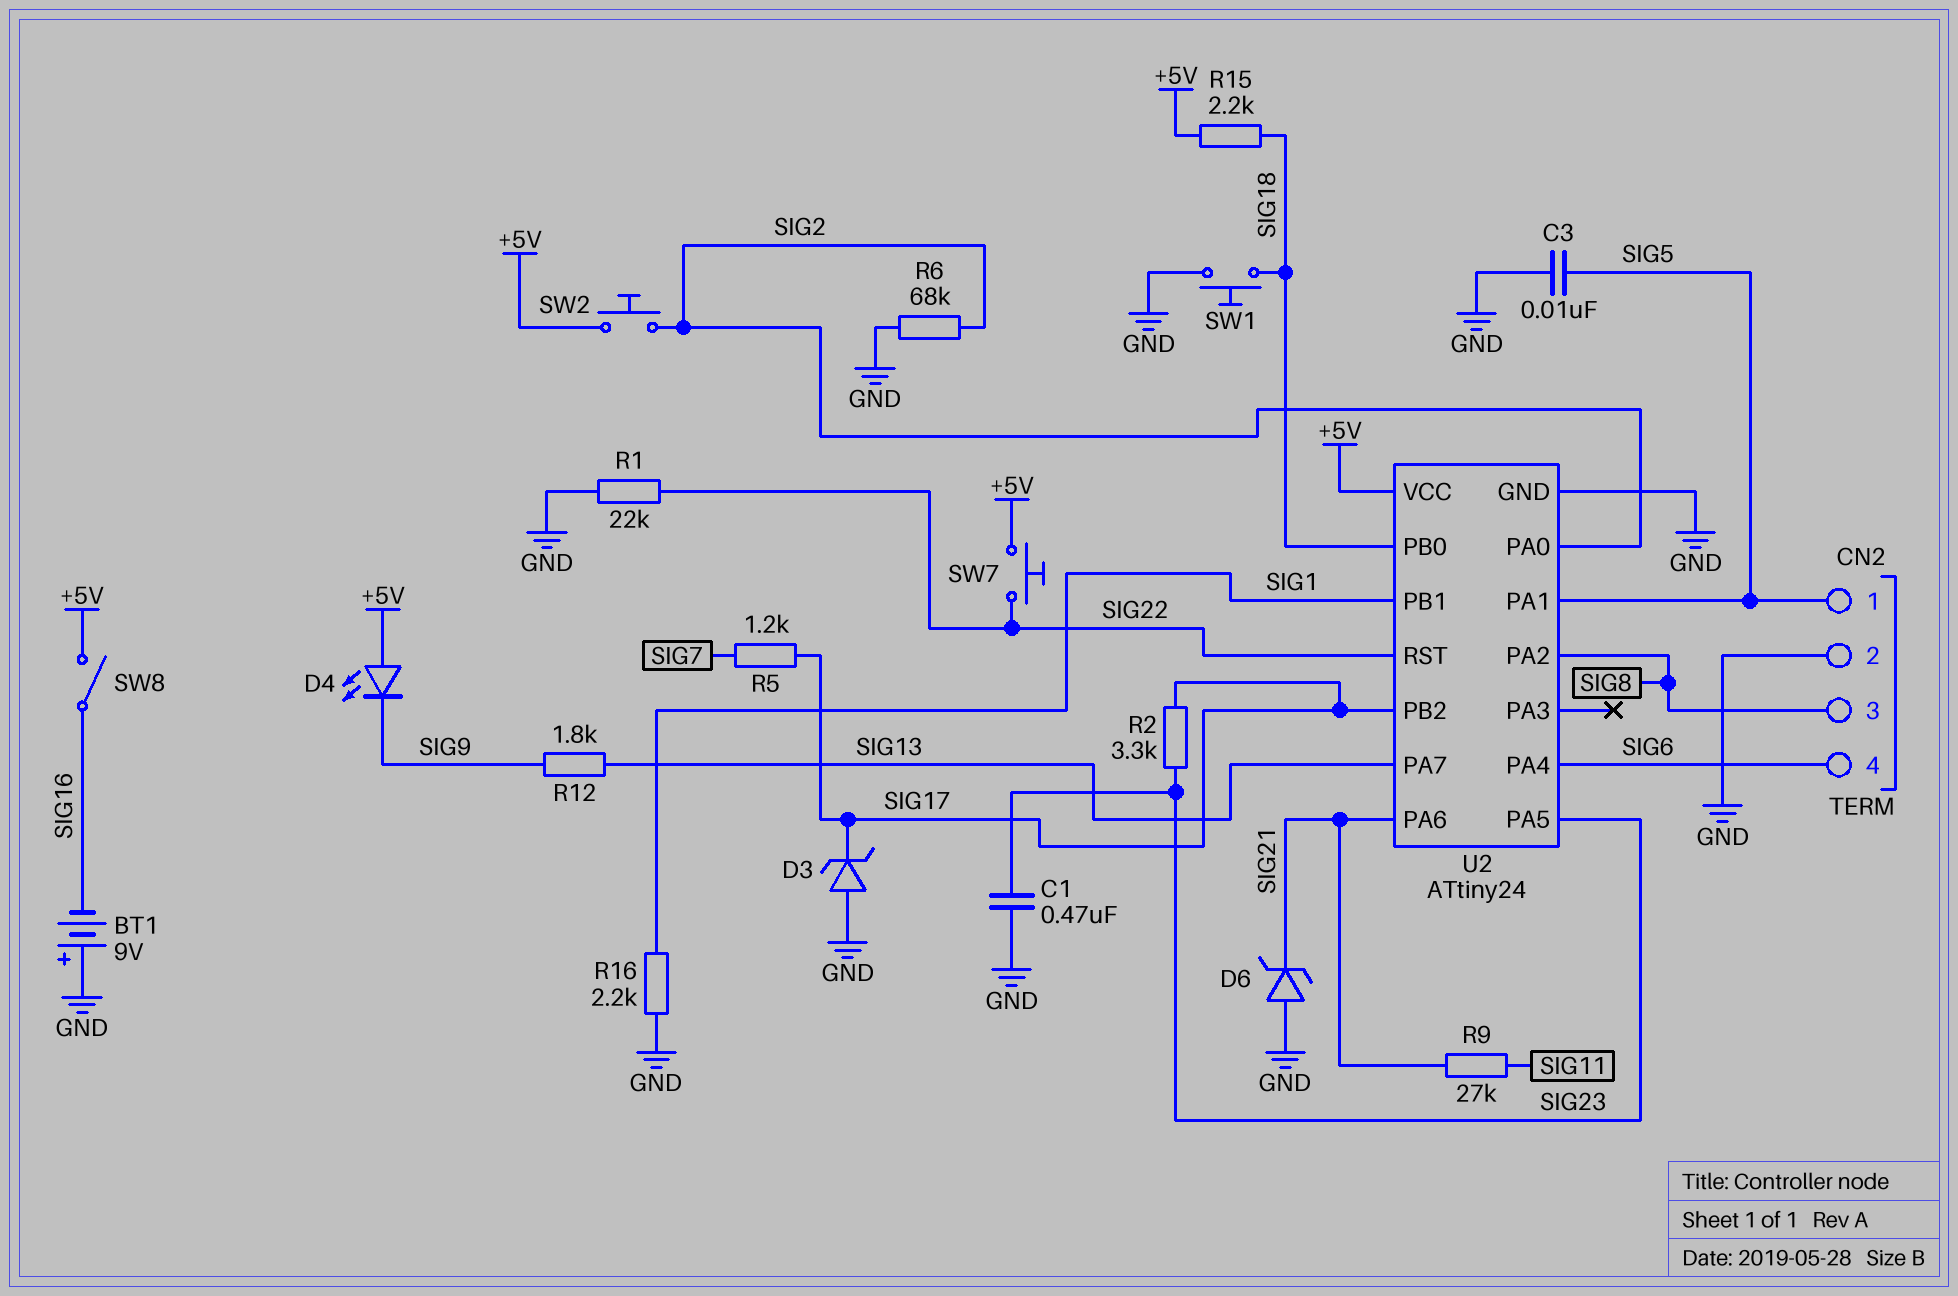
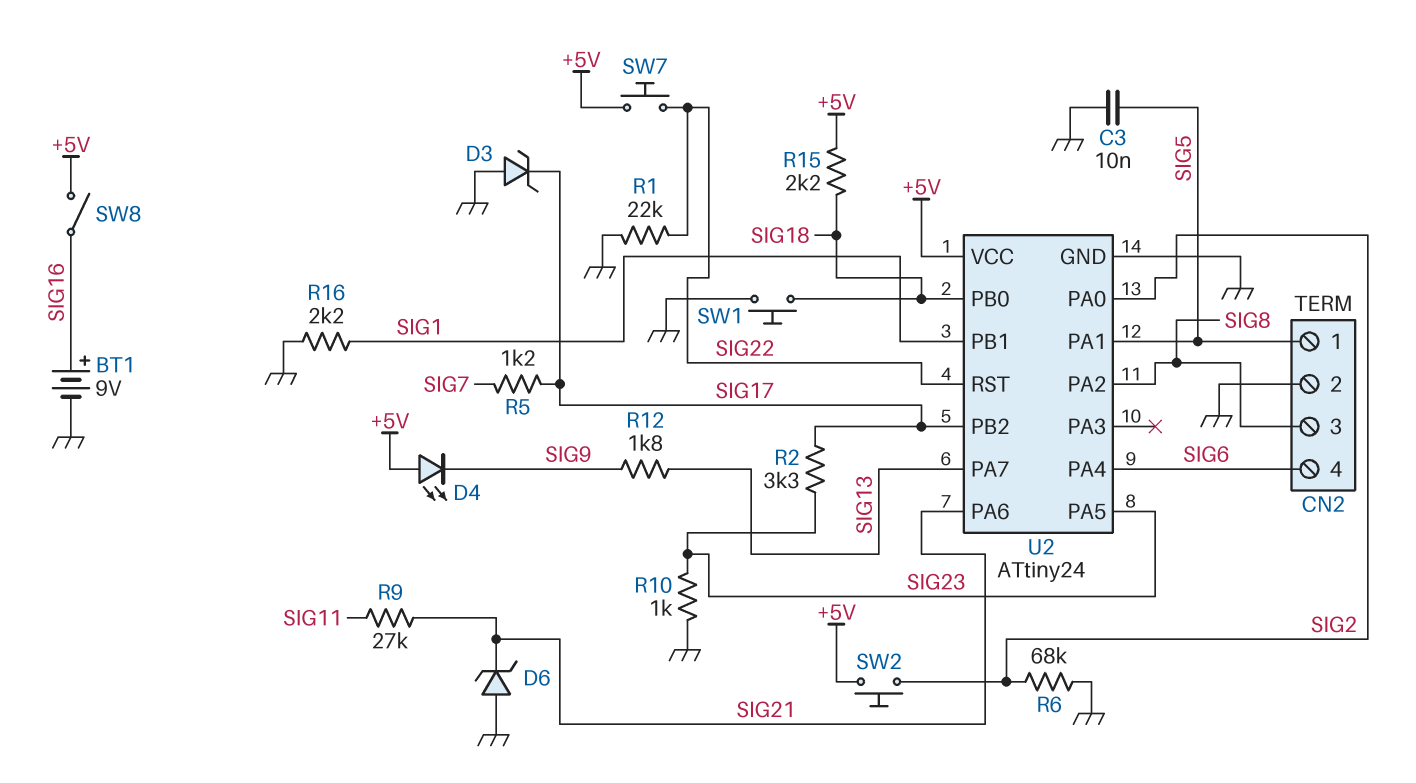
BT1: 9V (plus GND, minus SIG16) -> 9V (plus SIG16, minus GND)
C1: 470nF (GND, SIG23) -> none
R10: none -> 1k (GND, SIG23)

